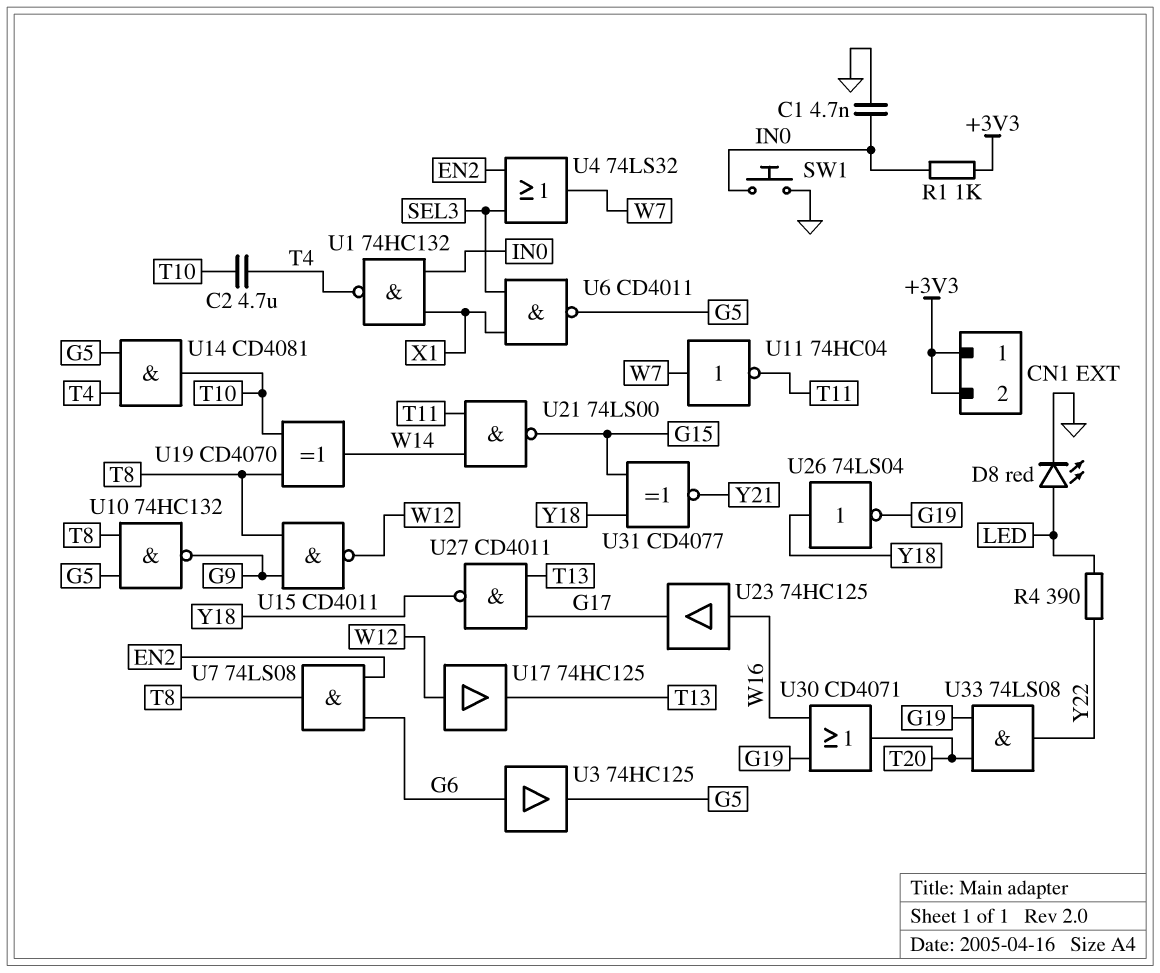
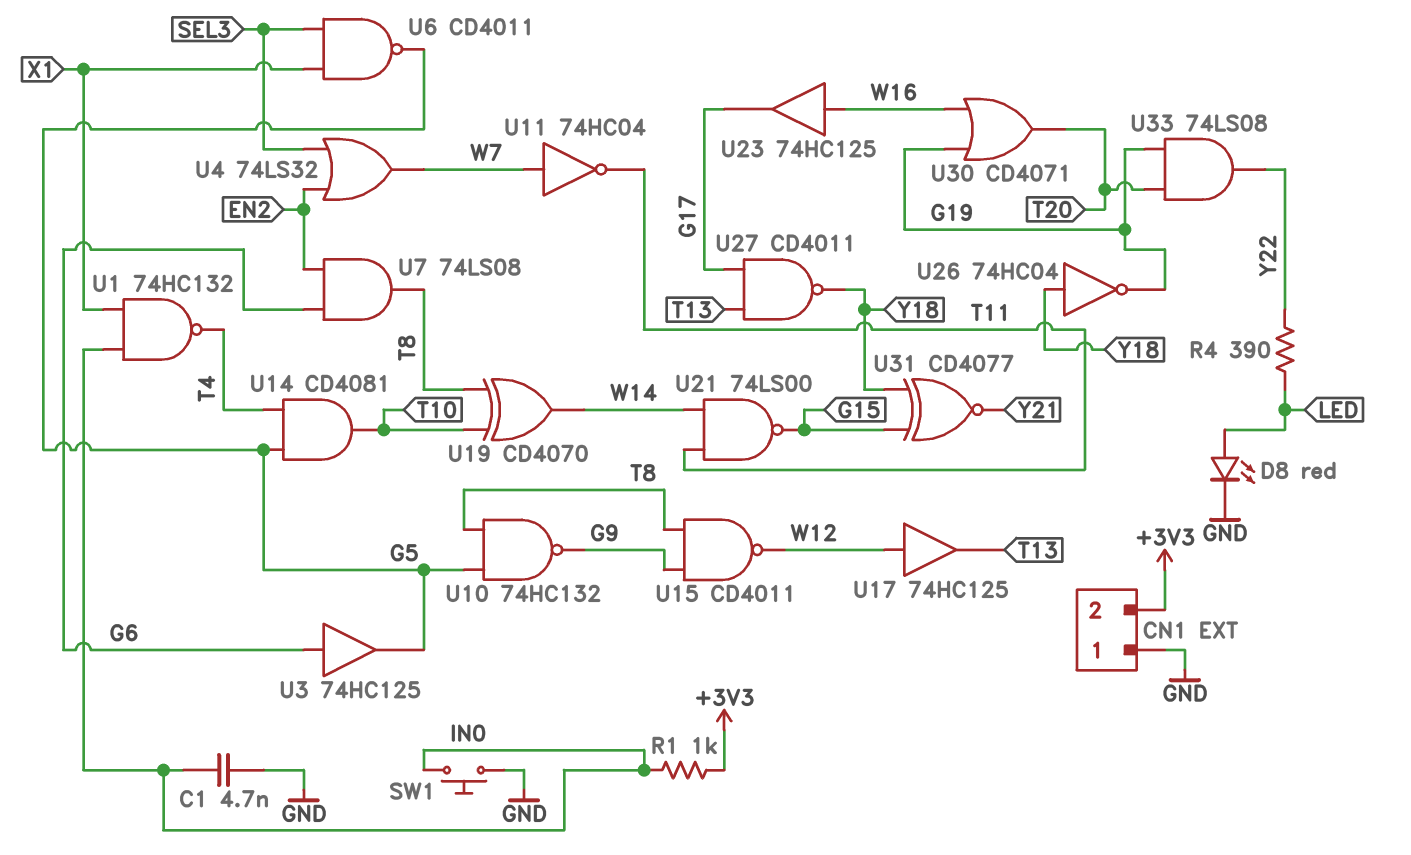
C2: 4.7uF (T4, T10) -> none
CN1 pin 1: +3V3 -> GND
U26: NOT 74LS04 (in Y18, out G19) -> NOT 74HC04 (in Y18, out G19)

